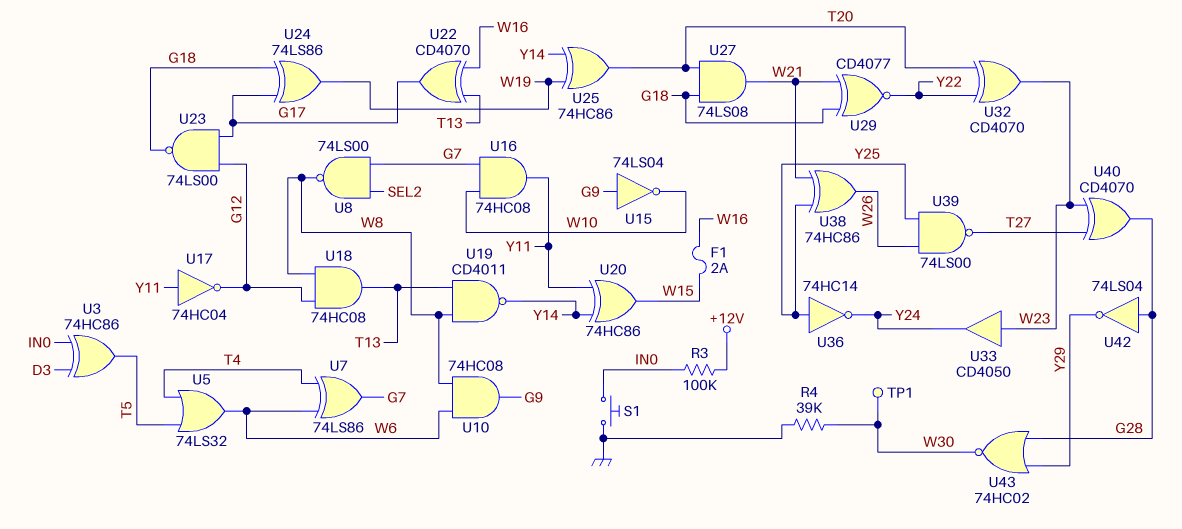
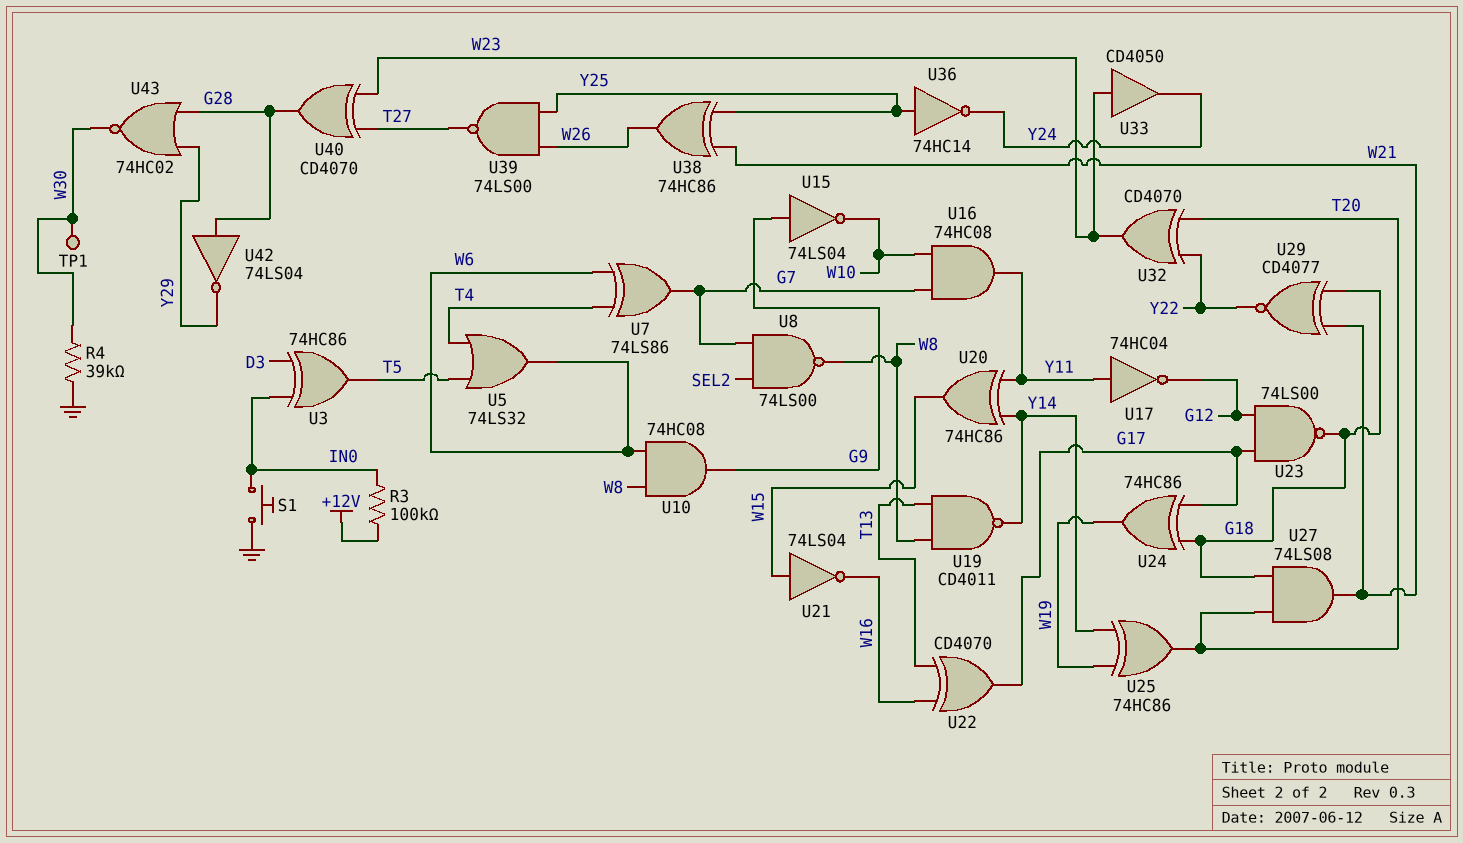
F1: 2A (W15, W16) -> none
U18: AND 74HC08 (in G12, in W8, out T13) -> none
U21: none -> NOT 74LS04 (in W15, out W16)
U24: XOR 74LS86 (in G17, in G18, out W19) -> XOR 74HC86 (in G17, in G18, out W19)

